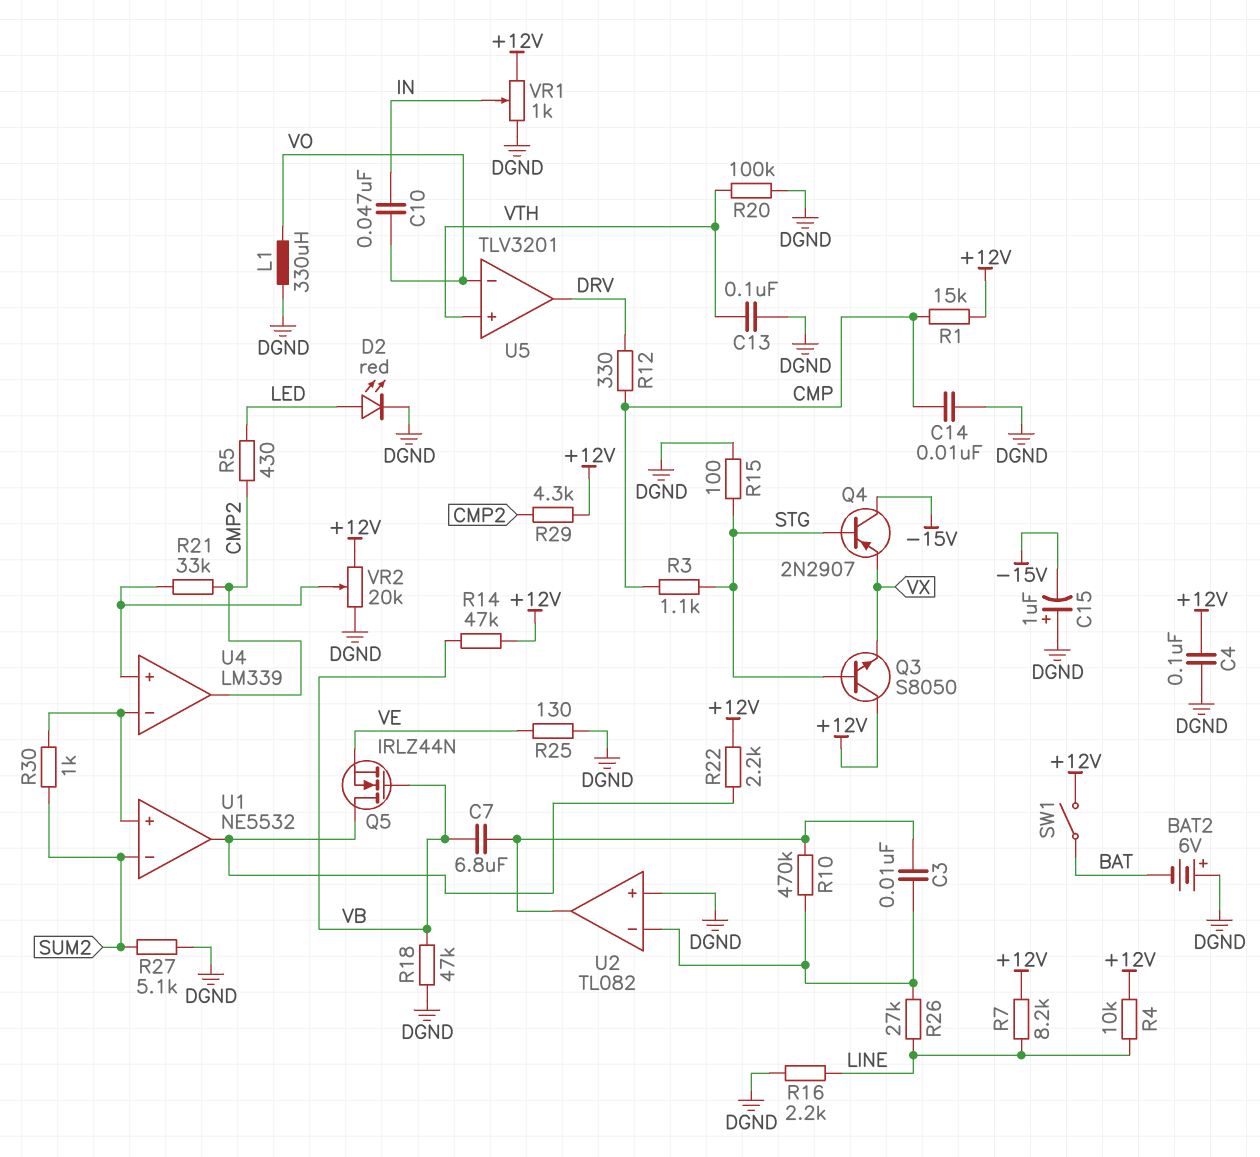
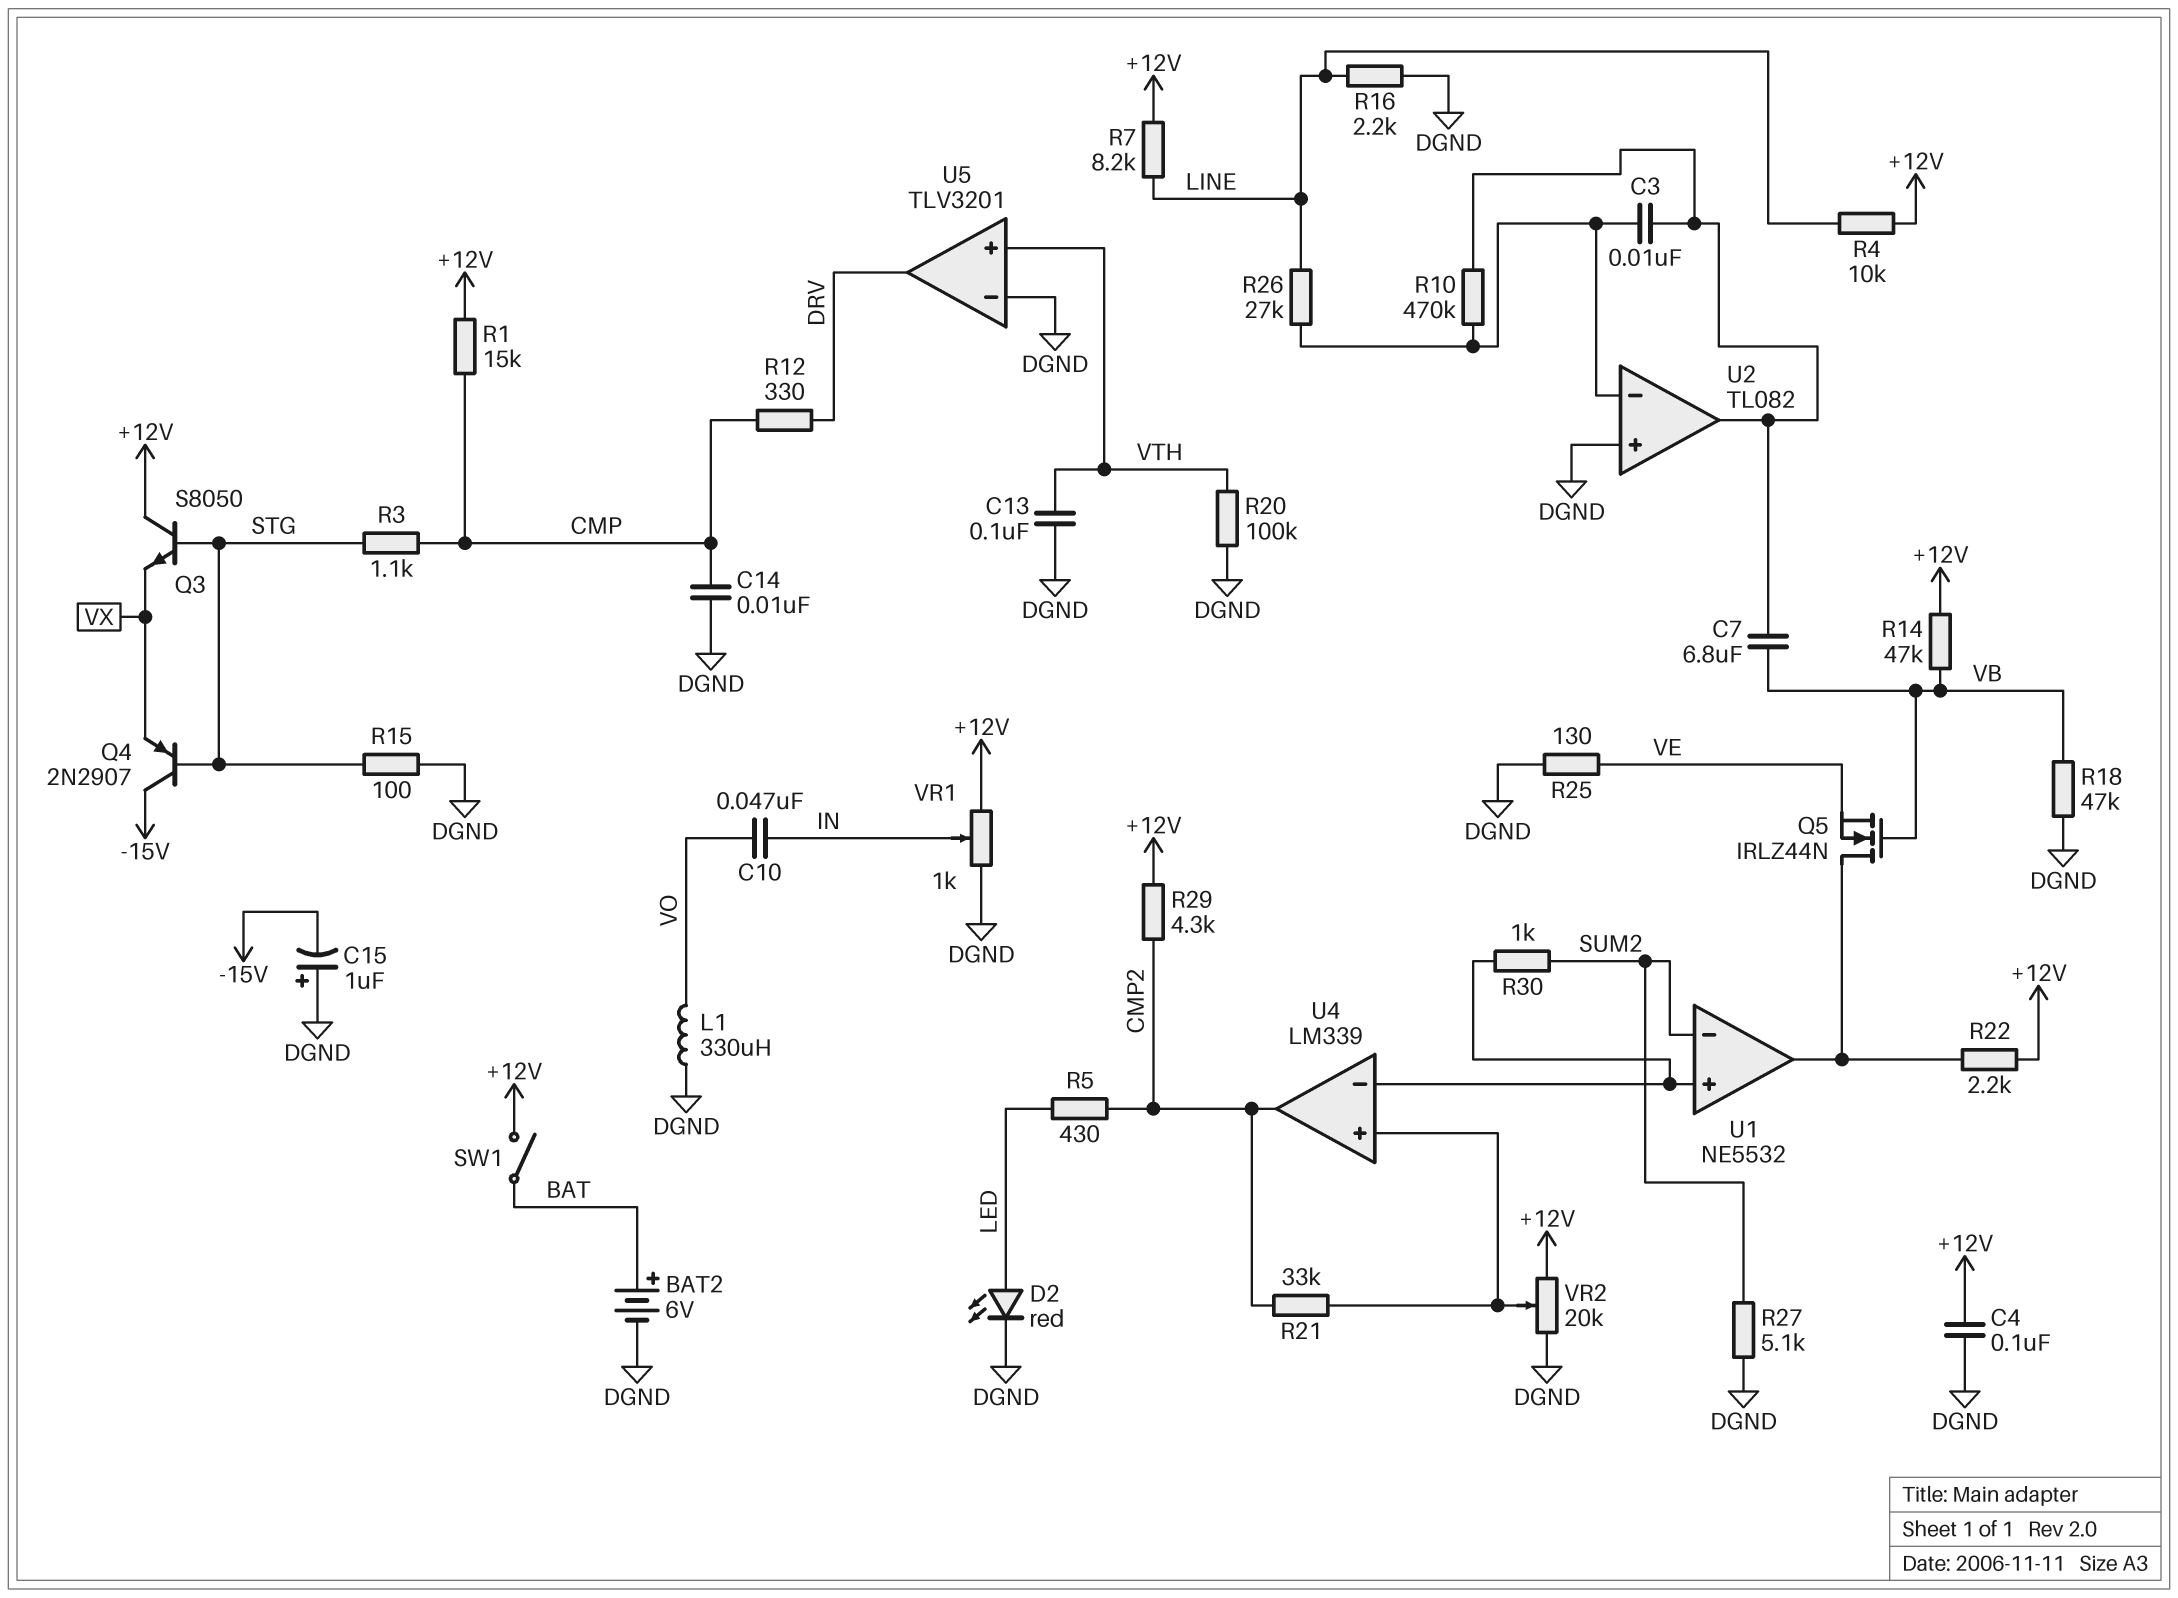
BAT2: 6V (plus DGND, minus BAT) -> 6V (plus BAT, minus DGND)
U5 pin in-: VO -> DGND

